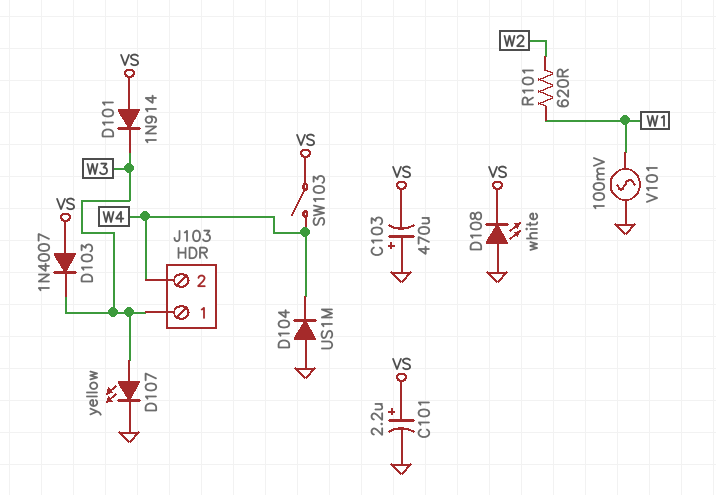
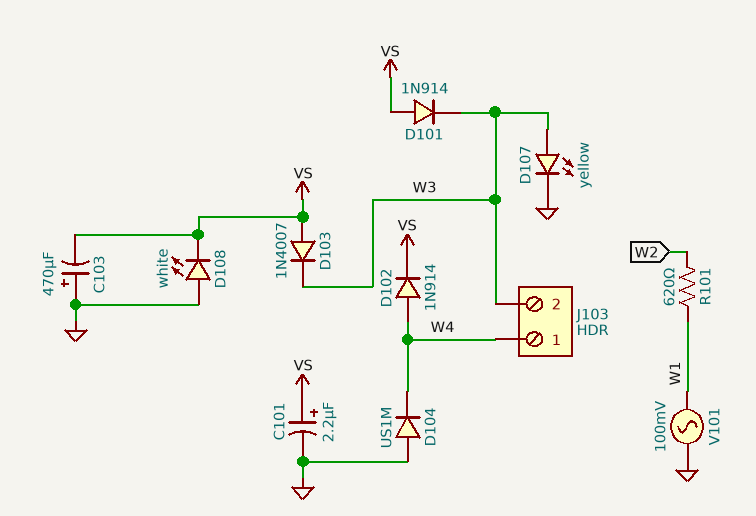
D102: none -> diode 1N914 (A W4, K VS)
J103 pin 1: W3 -> W4
J103 pin 2: W4 -> W3
SW103: switch (VS, W4) -> none

